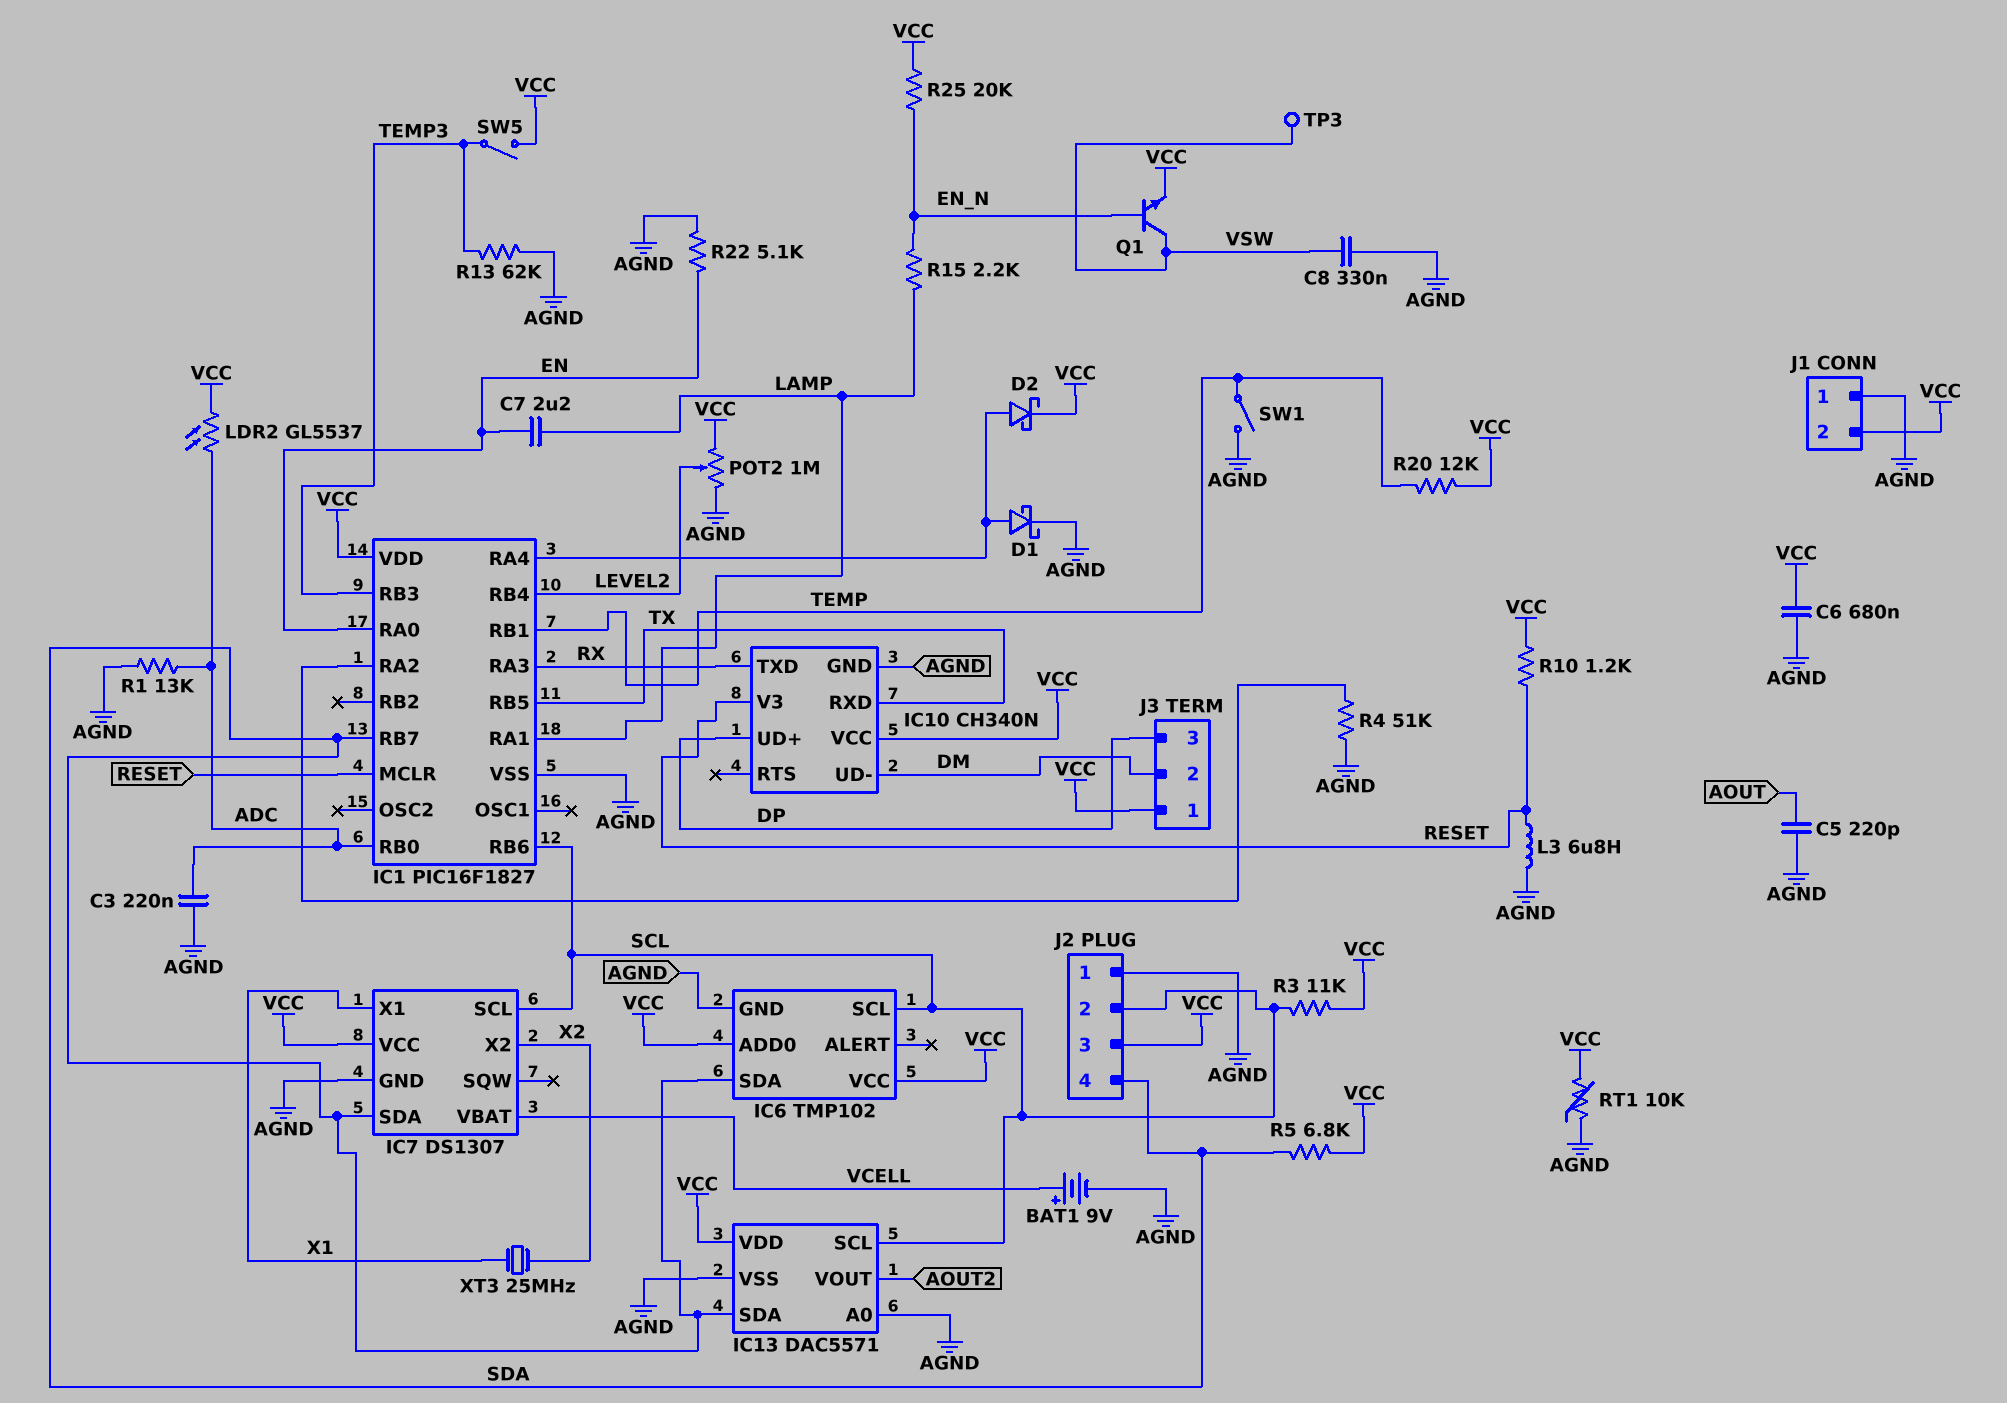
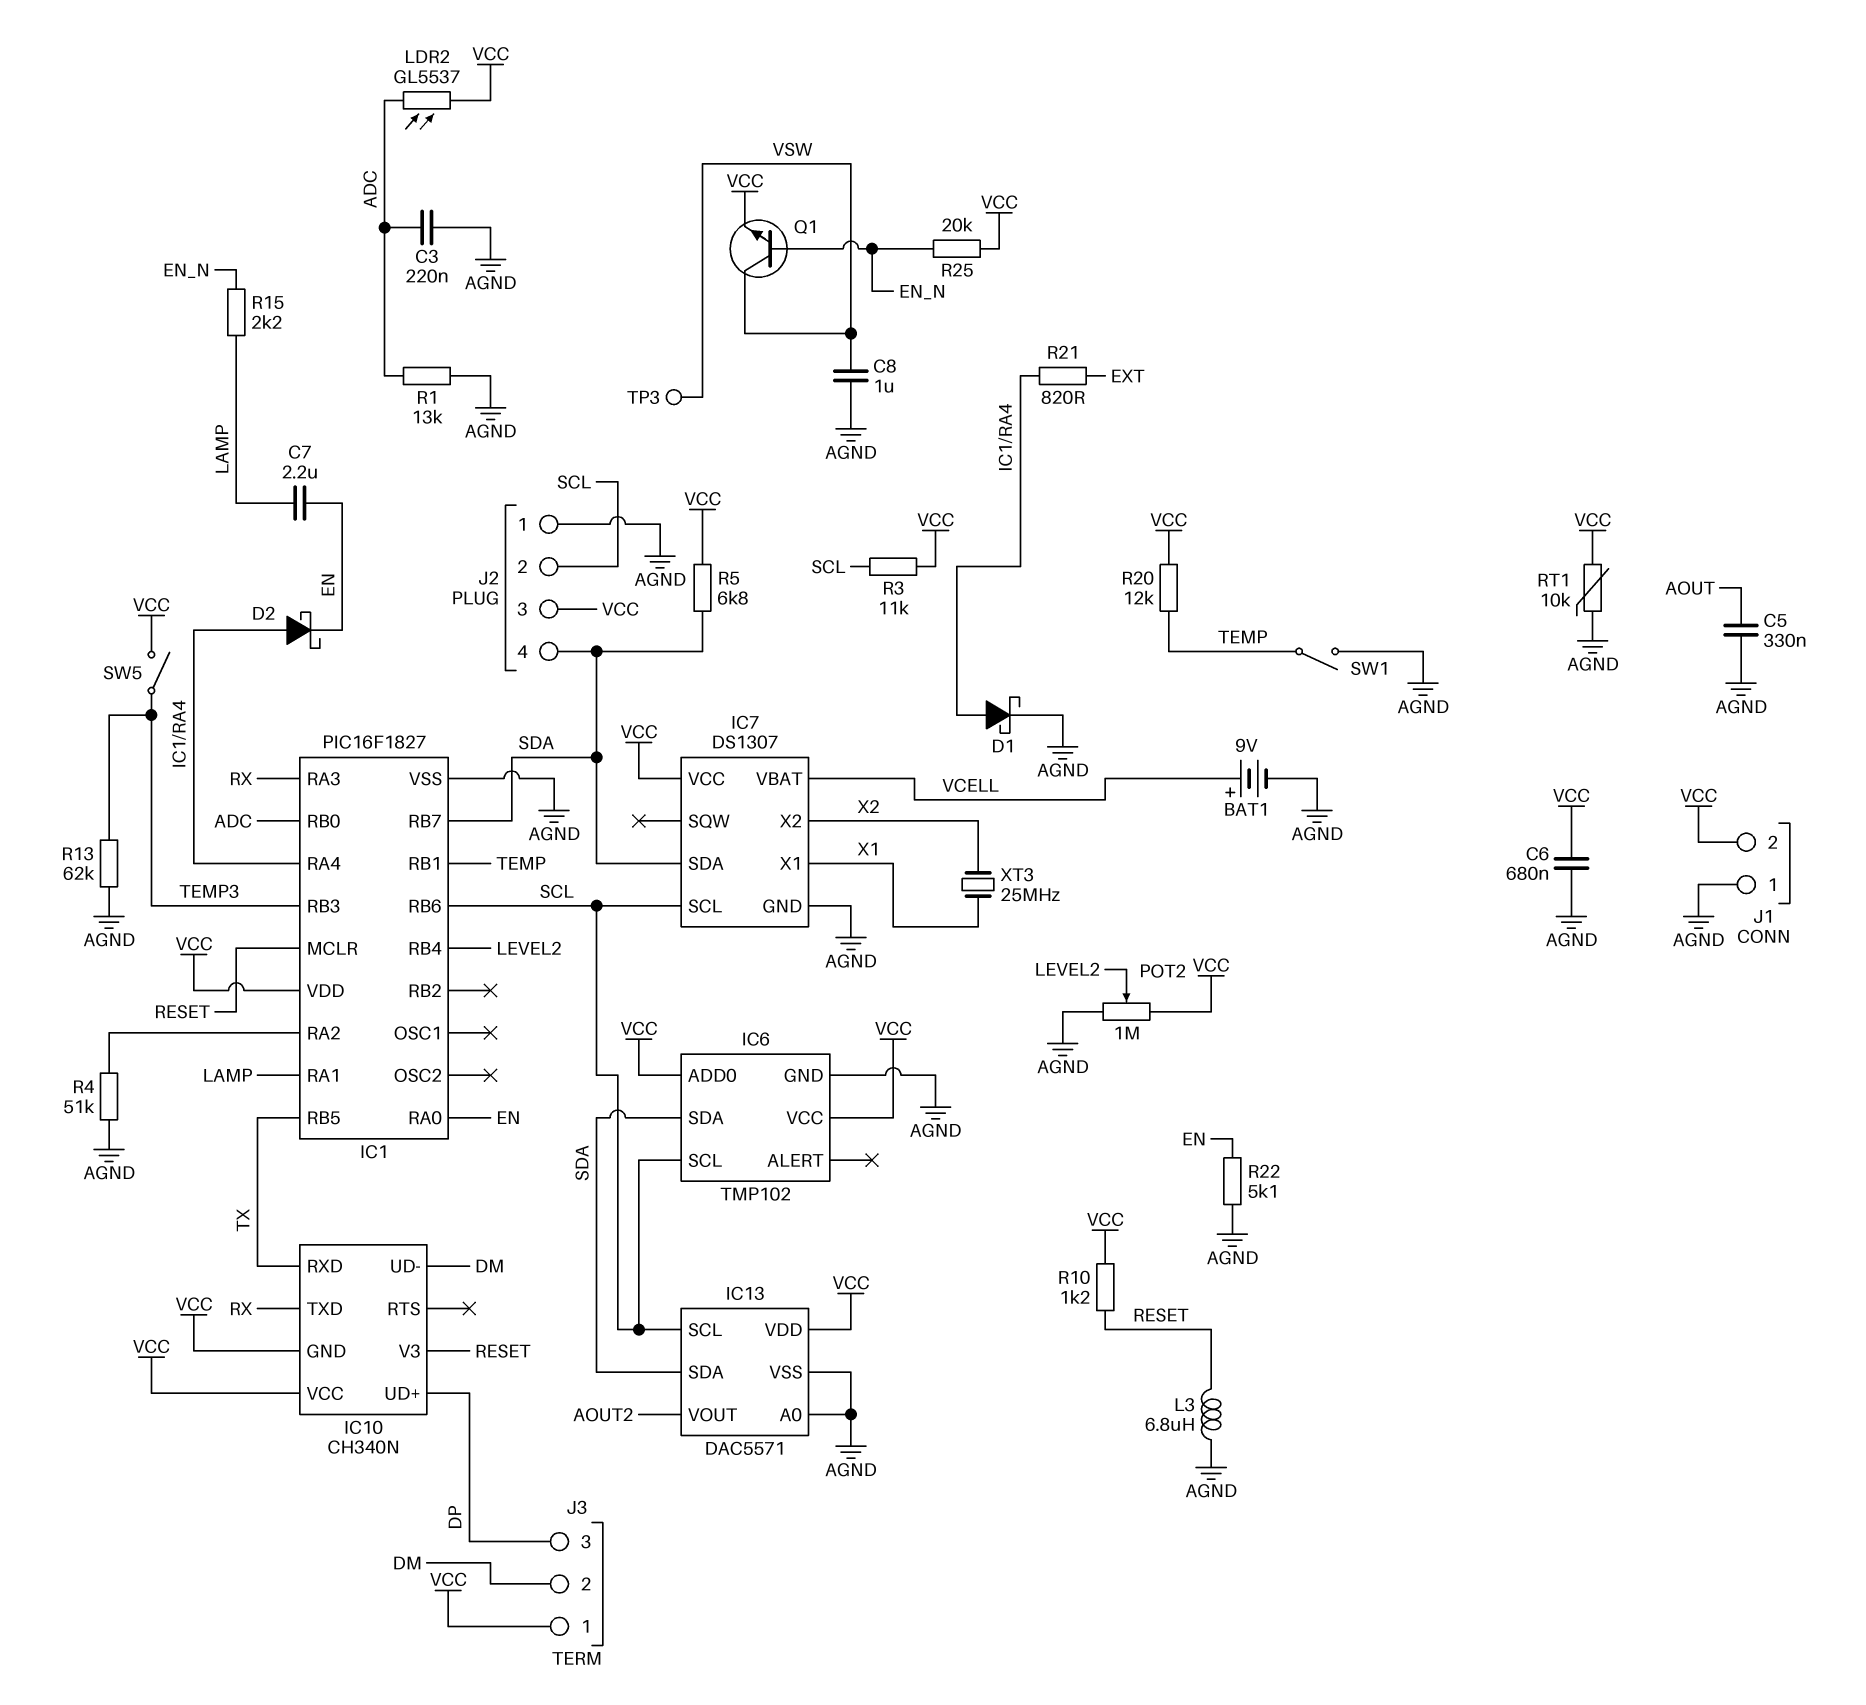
C5: 220pF (AGND, AOUT) -> 330nF (AGND, AOUT)
C8: 330nF (AGND, VSW) -> 1uF (AGND, VSW)
D2: schottky (A IC1/RA4, K VCC) -> schottky (A IC1/RA4, K EN)
IC10 pin GND: AGND -> VCC
R21: none -> 820 (EXT, IC1/RA4)

